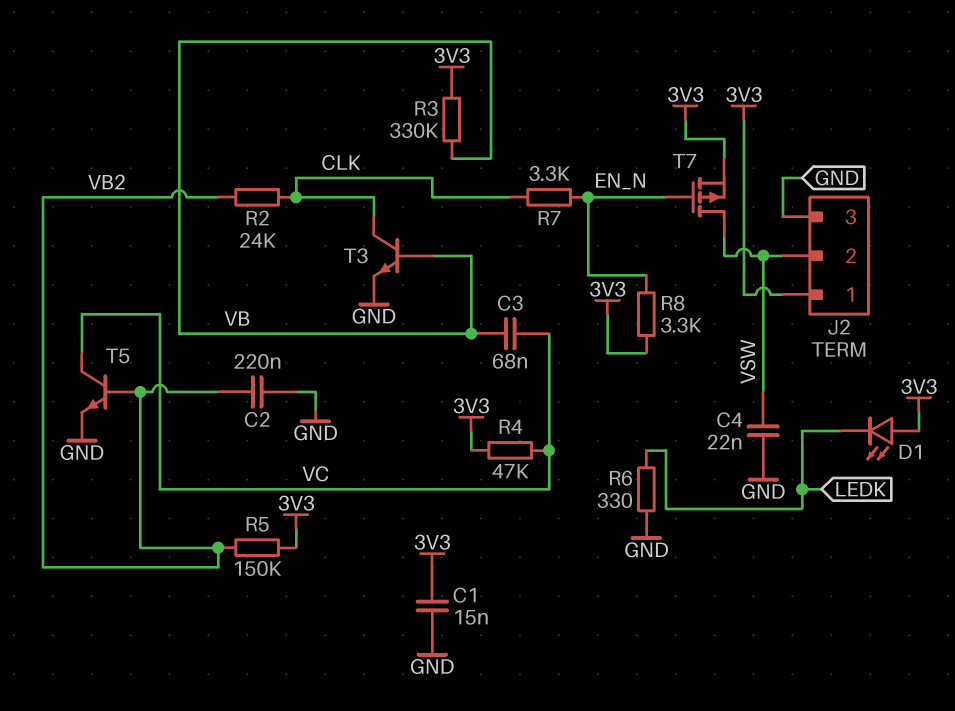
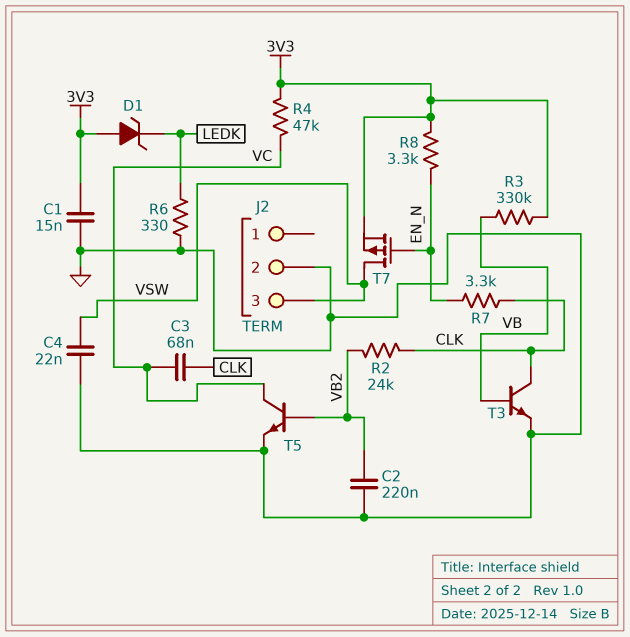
C3: 68nF (VB, VC) -> 68nF (CLK, VC)
D1: LED (A 3V3, K LEDK) -> zener (A 3V3, K LEDK)
J2 pin 1: 3V3 -> none
J2 pin 2: VSW -> GND
J2 pin 3: GND -> VSW
R5: 150k (3V3, VB2) -> none

